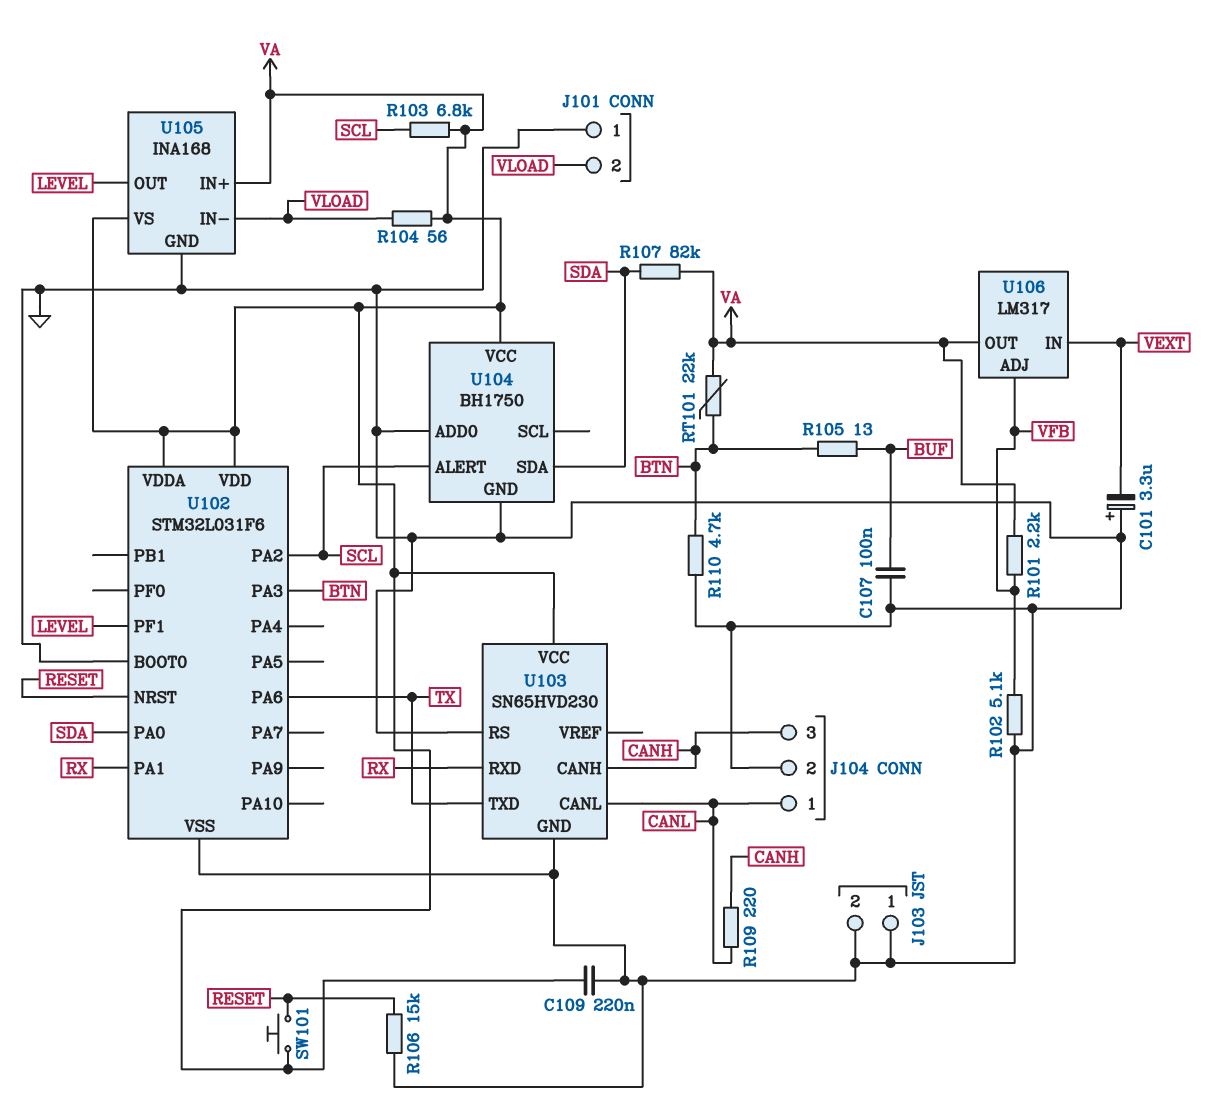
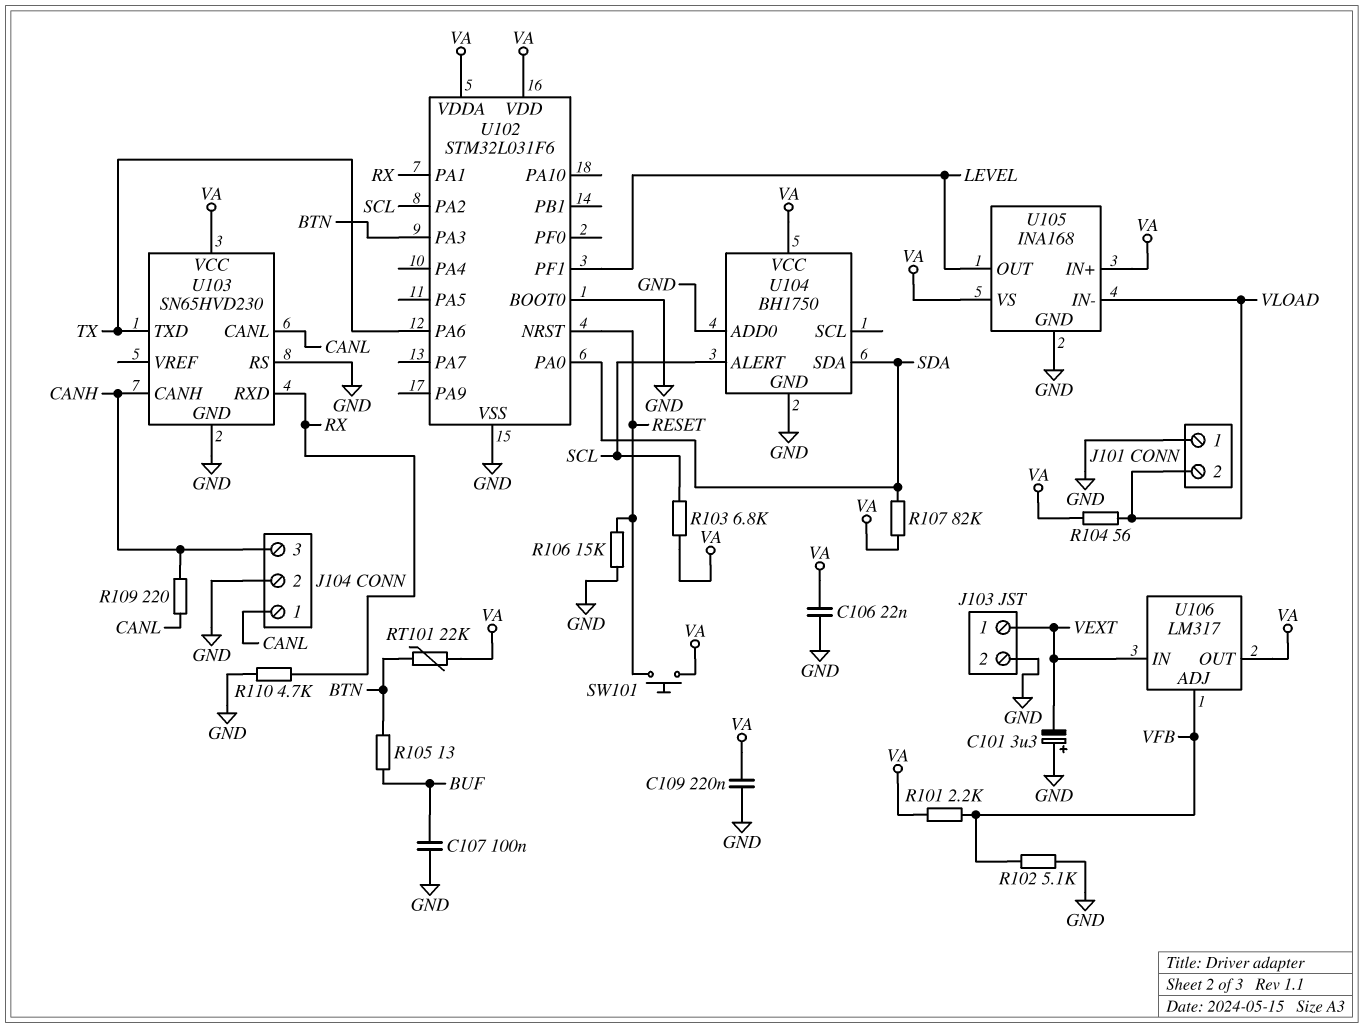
C106: none -> 22nF (GND, VA)
J103 pin 1: GND -> VEXT
R110: 4.7k (BTN, GND) -> 4.7k (GND, RX)

